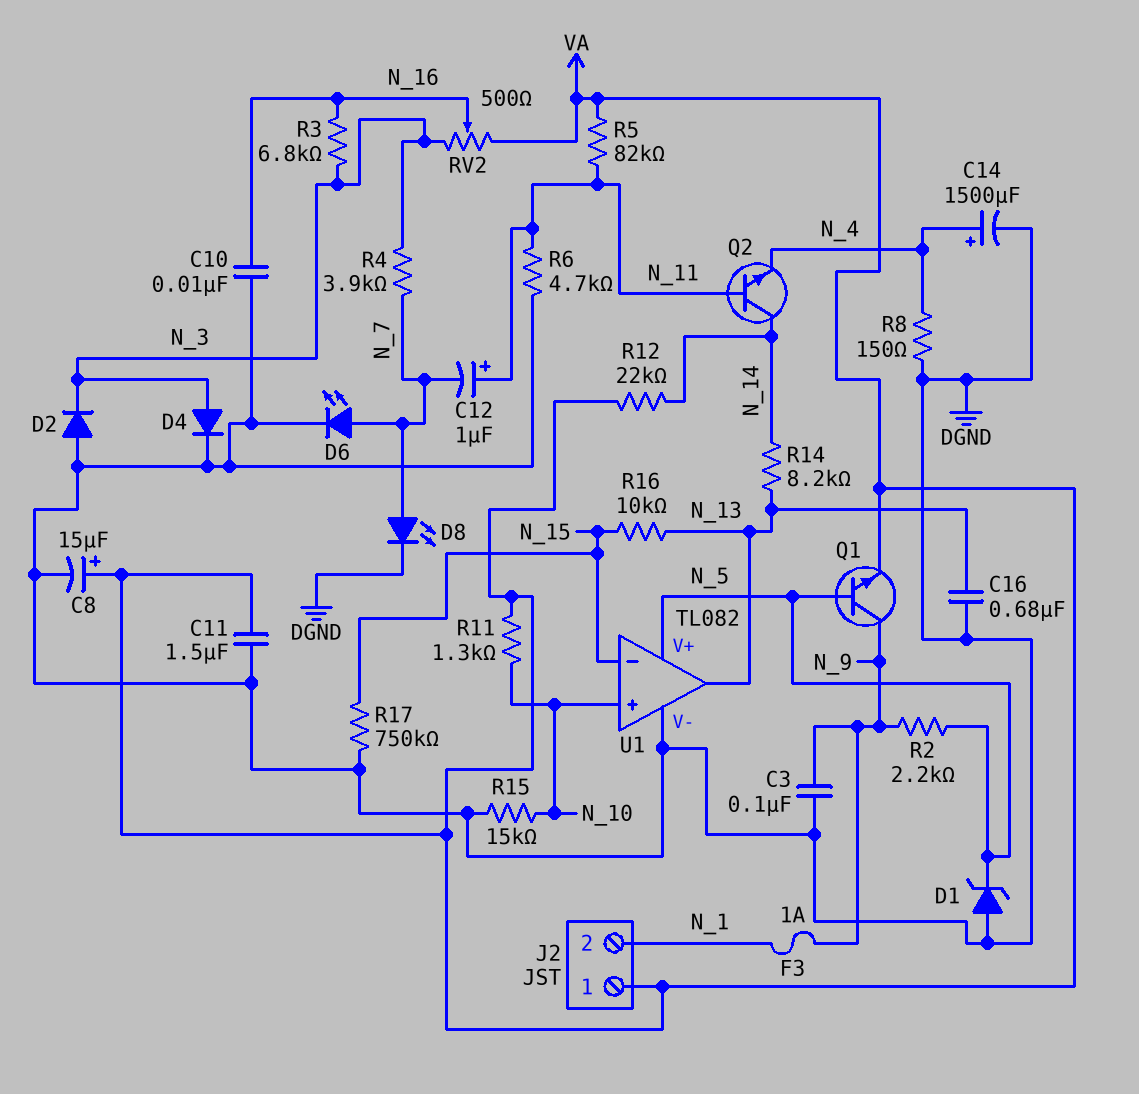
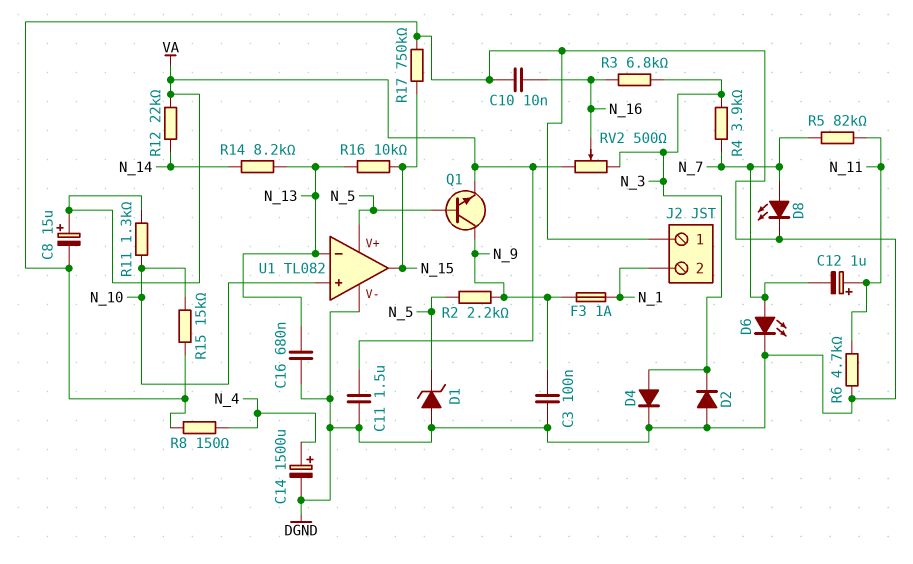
J2 pin 1: VA -> DGND
Q2: NPN (B N_11, C N_14, E N_4) -> none
R5: 82k (N_11, VA) -> 82k (N_7, N_11)
U1 pin in-: N_15 -> N_13
U1 pin out: N_13 -> N_15

